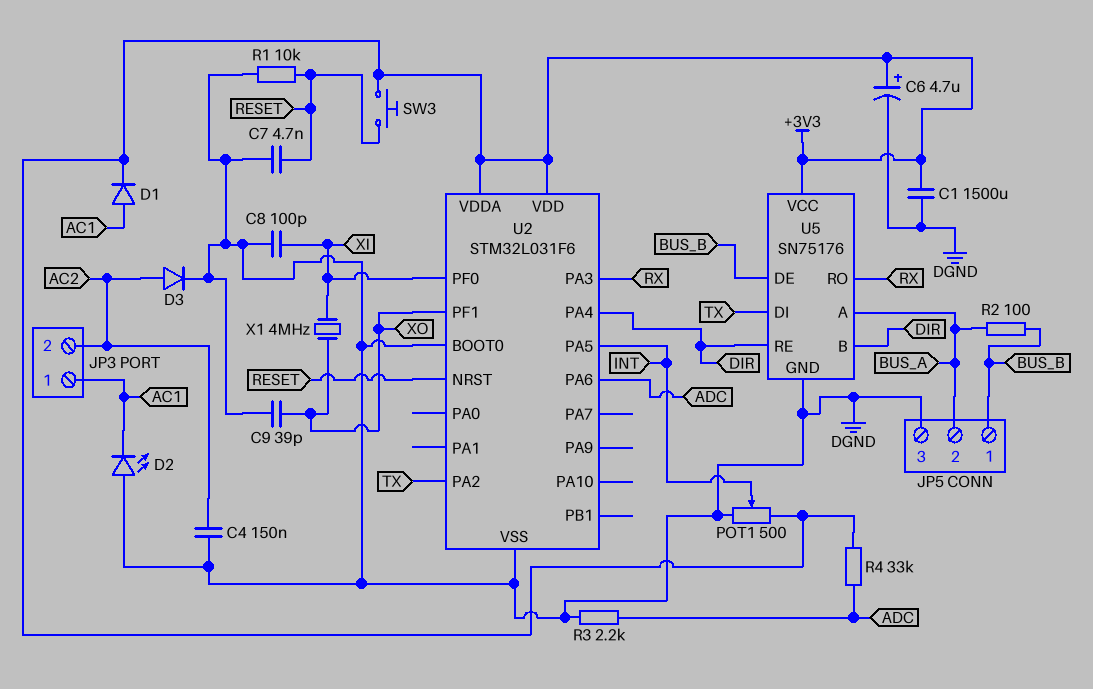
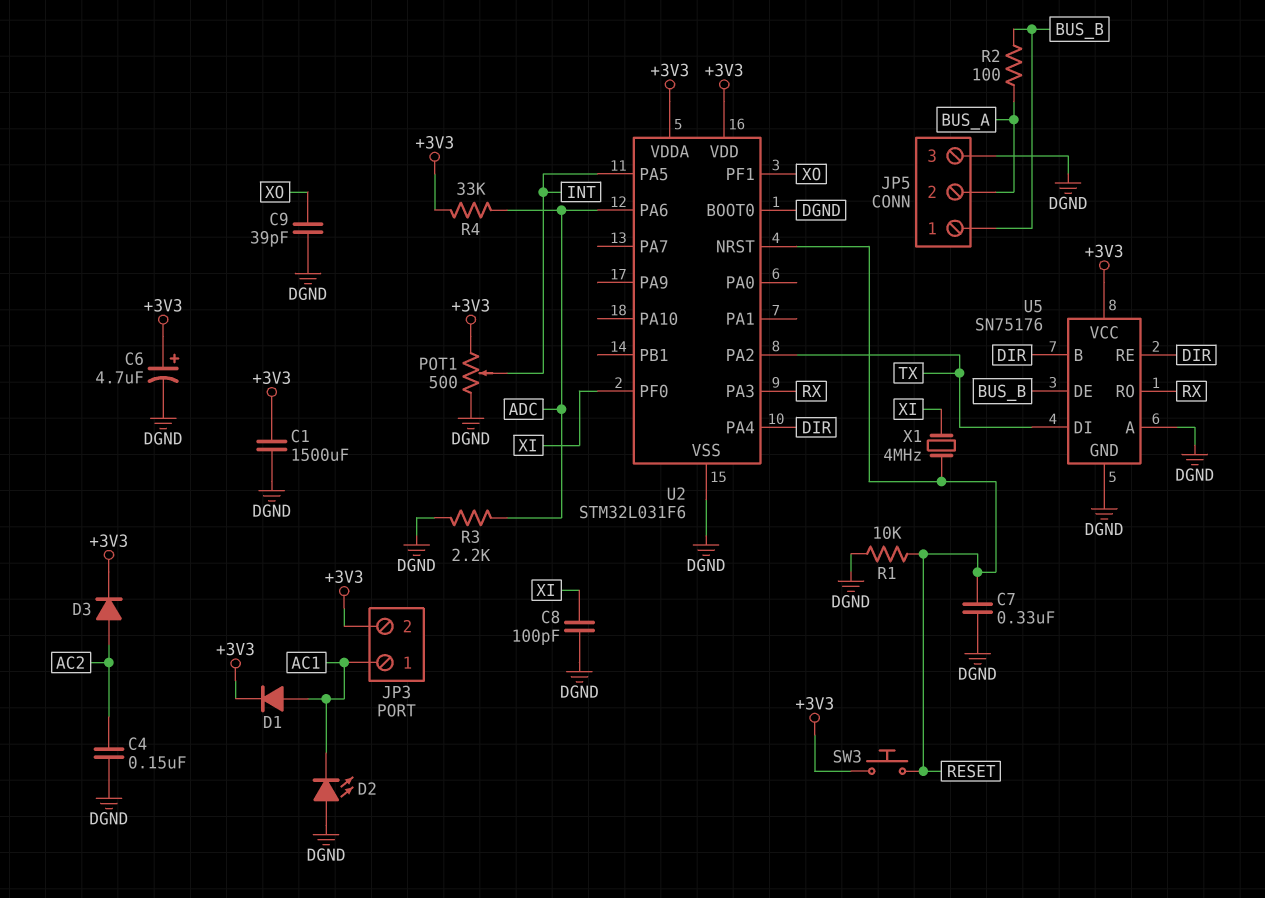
C7: 4.7nF (DGND, RESET) -> 330nF (DGND, RESET)
D3: diode (A AC2, K DGND) -> diode (A AC2, K +3V3)
JP3 pin 2: AC2 -> +3V3
U5 pin A: BUS_A -> DGND
X1: 4MHz (XI, XO) -> 4MHz (RESET, XI)

